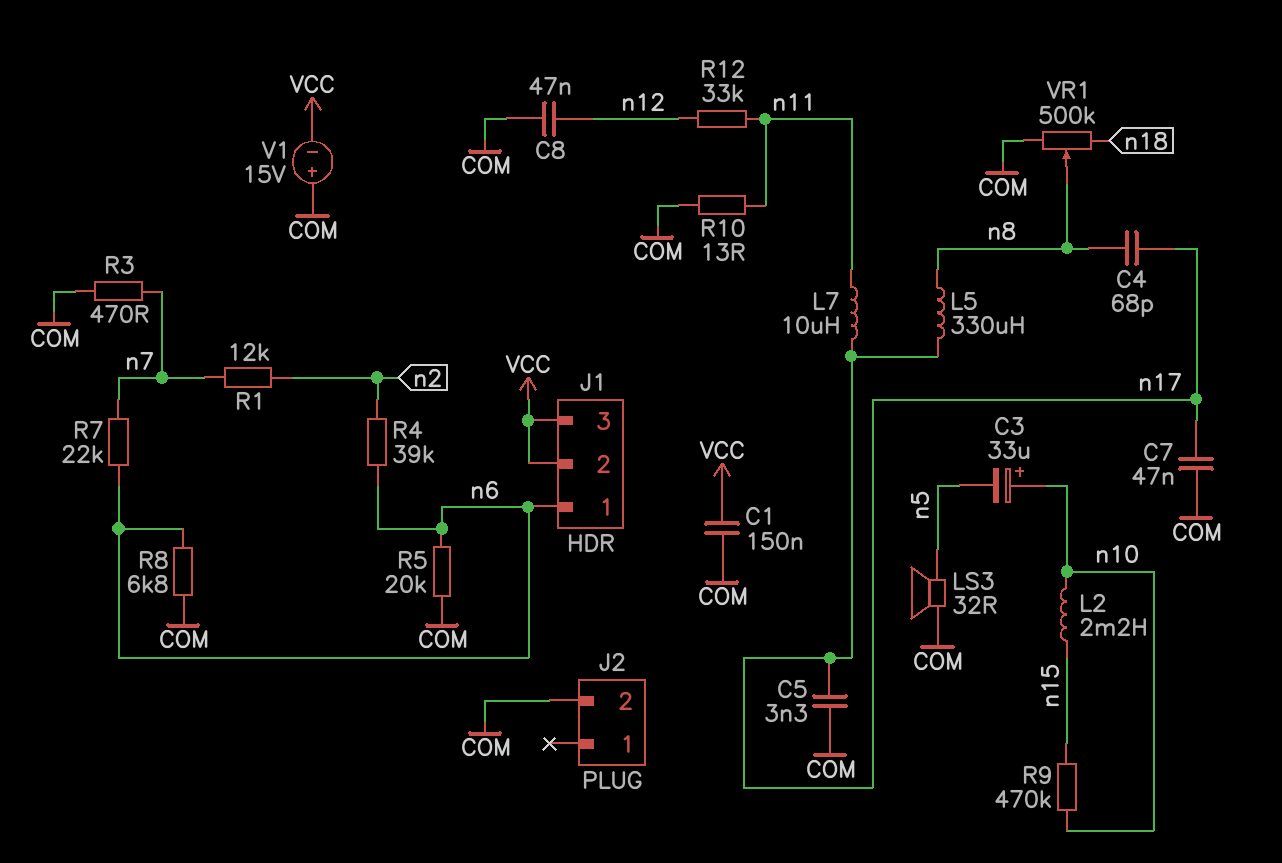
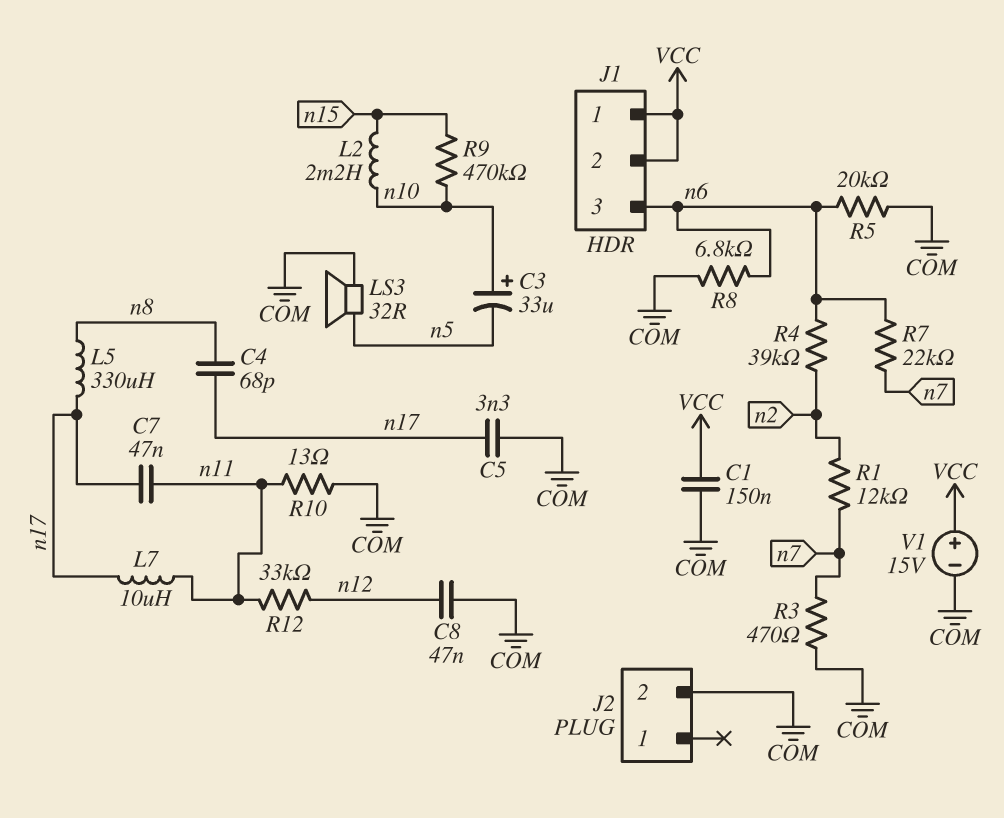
C7: 47nF (COM, n17) -> 47nF (n11, n17)
J1 pin 1: n6 -> VCC
J1 pin 3: VCC -> n6
V1: 15V (plus COM, minus VCC) -> 15V (plus VCC, minus COM)
VR1: 500k (COM, n18, wiper n8) -> none

